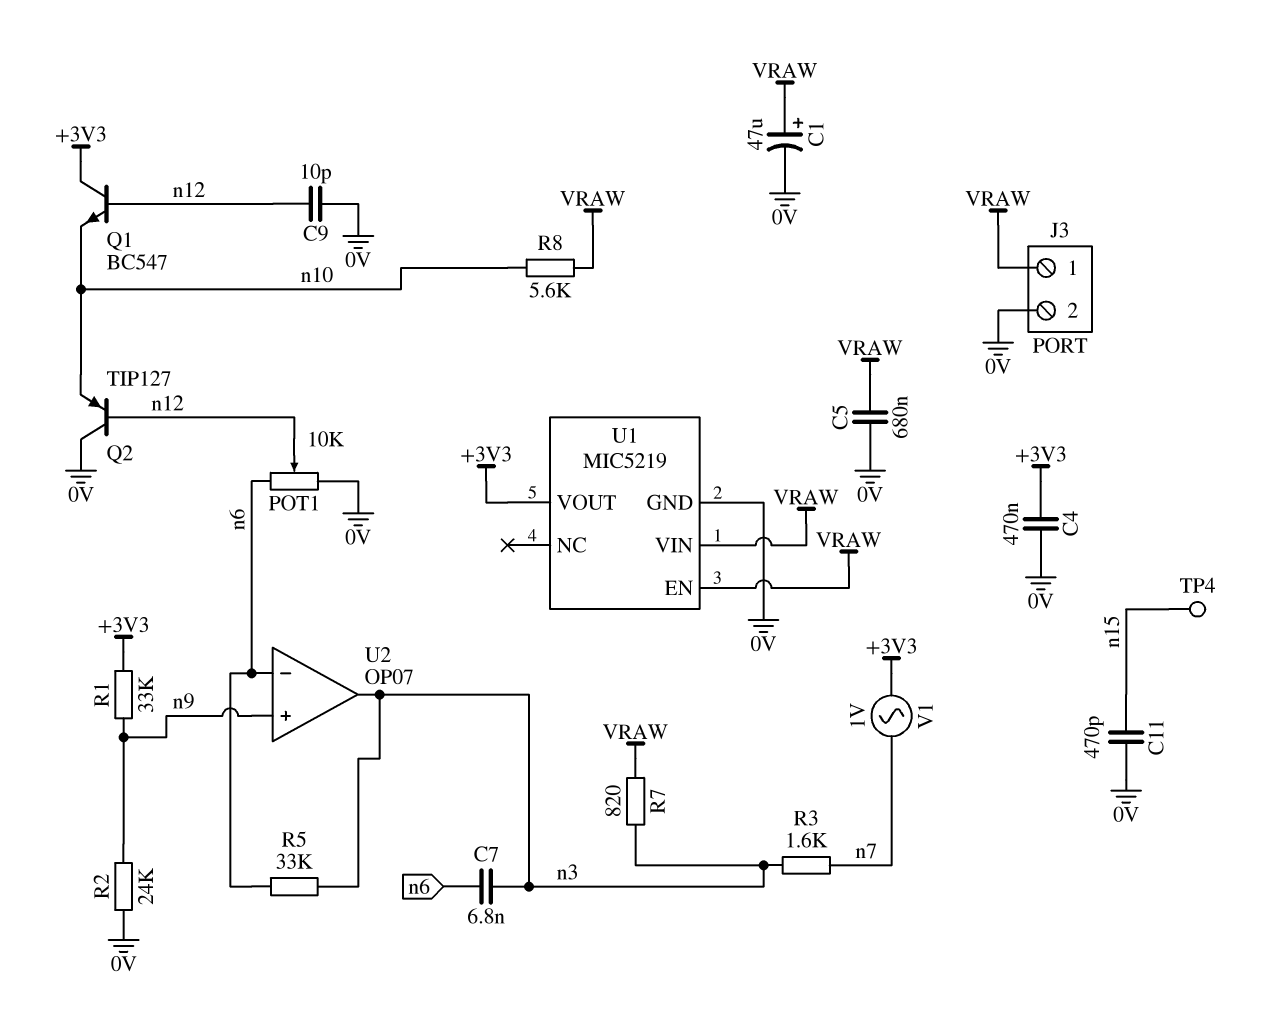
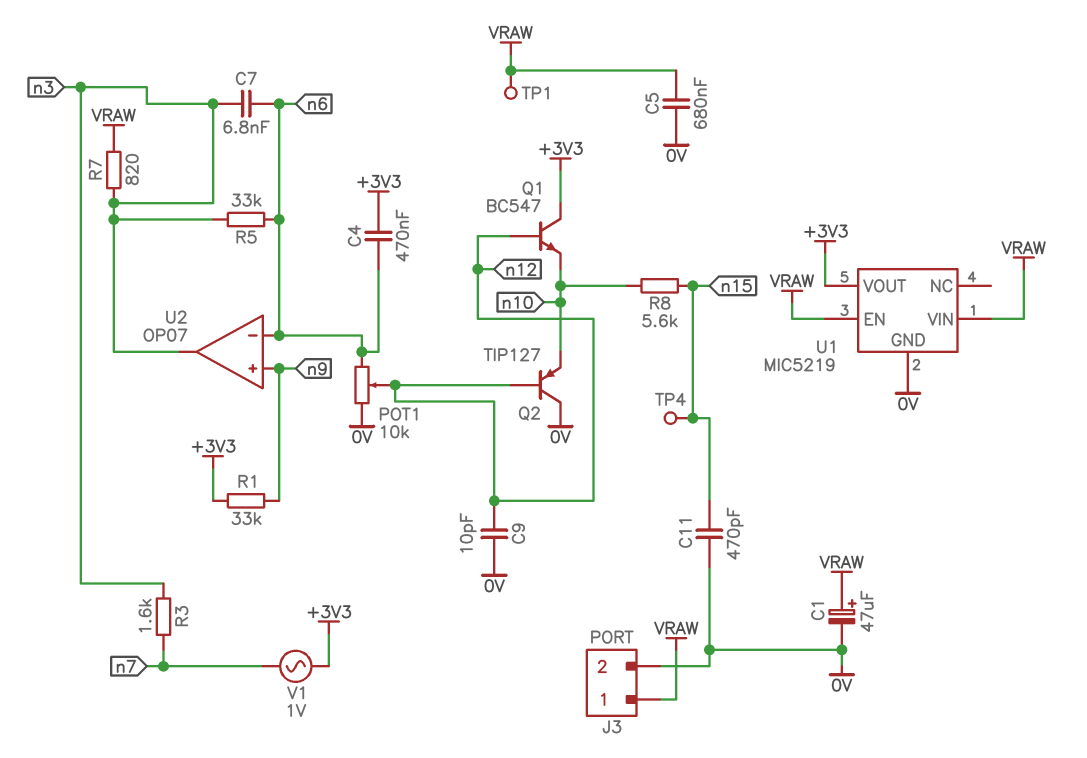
C4: 470nF (+3V3, 0V) -> 470nF (+3V3, n6)
R2: 24k (0V, n9) -> none
R8: 5.6k (VRAW, n10) -> 5.6k (n10, n15)
TP1: none -> test point (VRAW)

